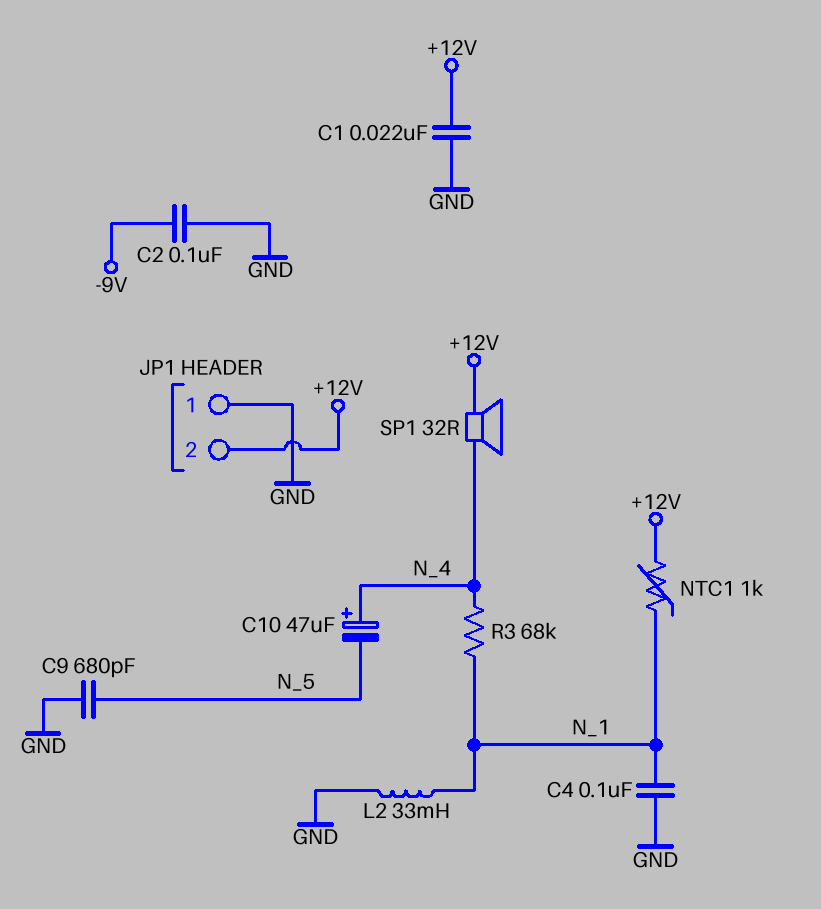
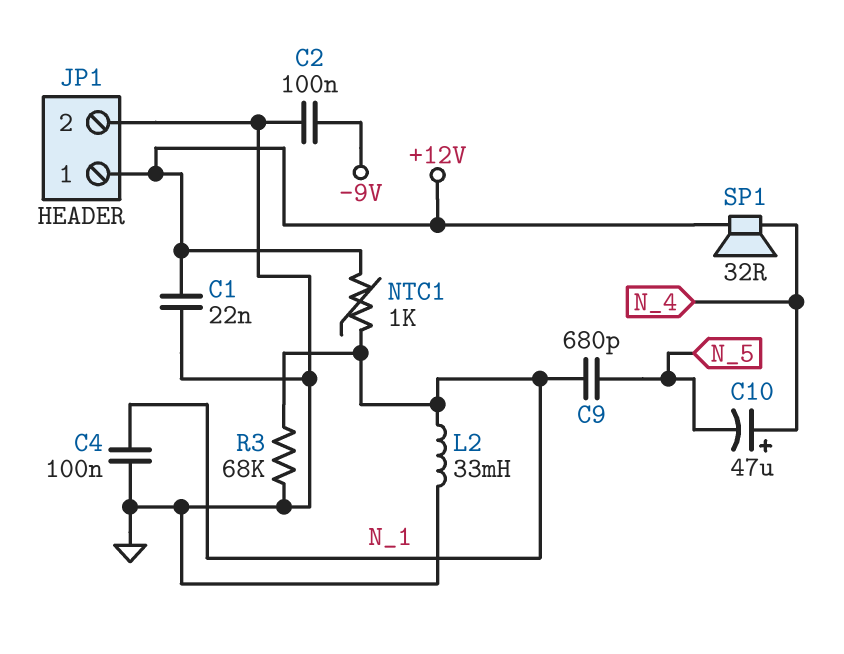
C9: 680pF (GND, N_5) -> 680pF (N_1, N_5)
JP1 pin 1: GND -> +12V
JP1 pin 2: +12V -> GND
R3: 68k (N_1, N_4) -> 68k (GND, N_1)

